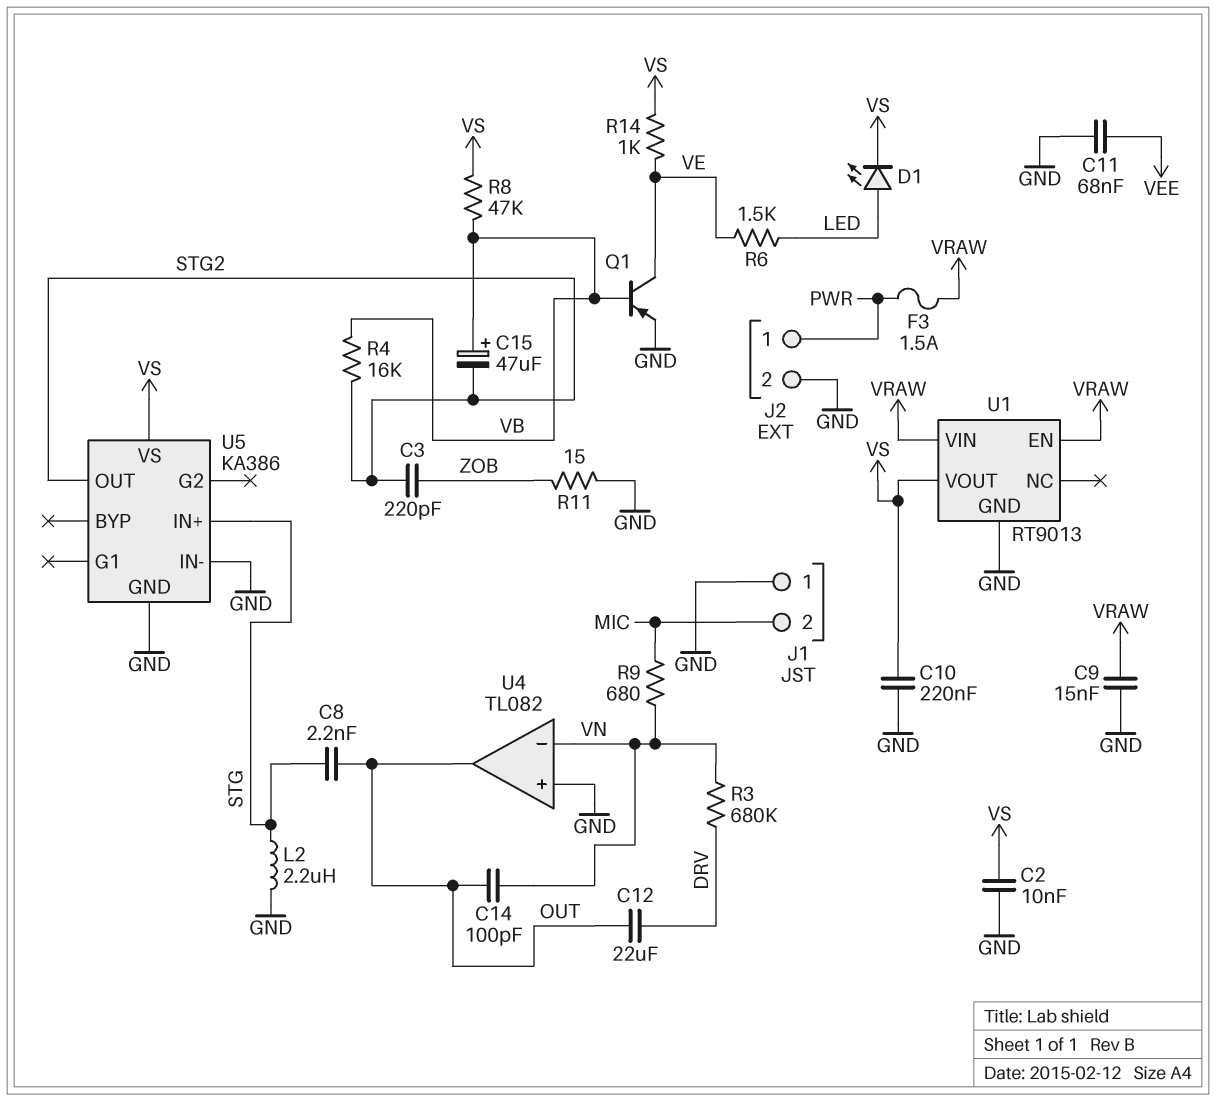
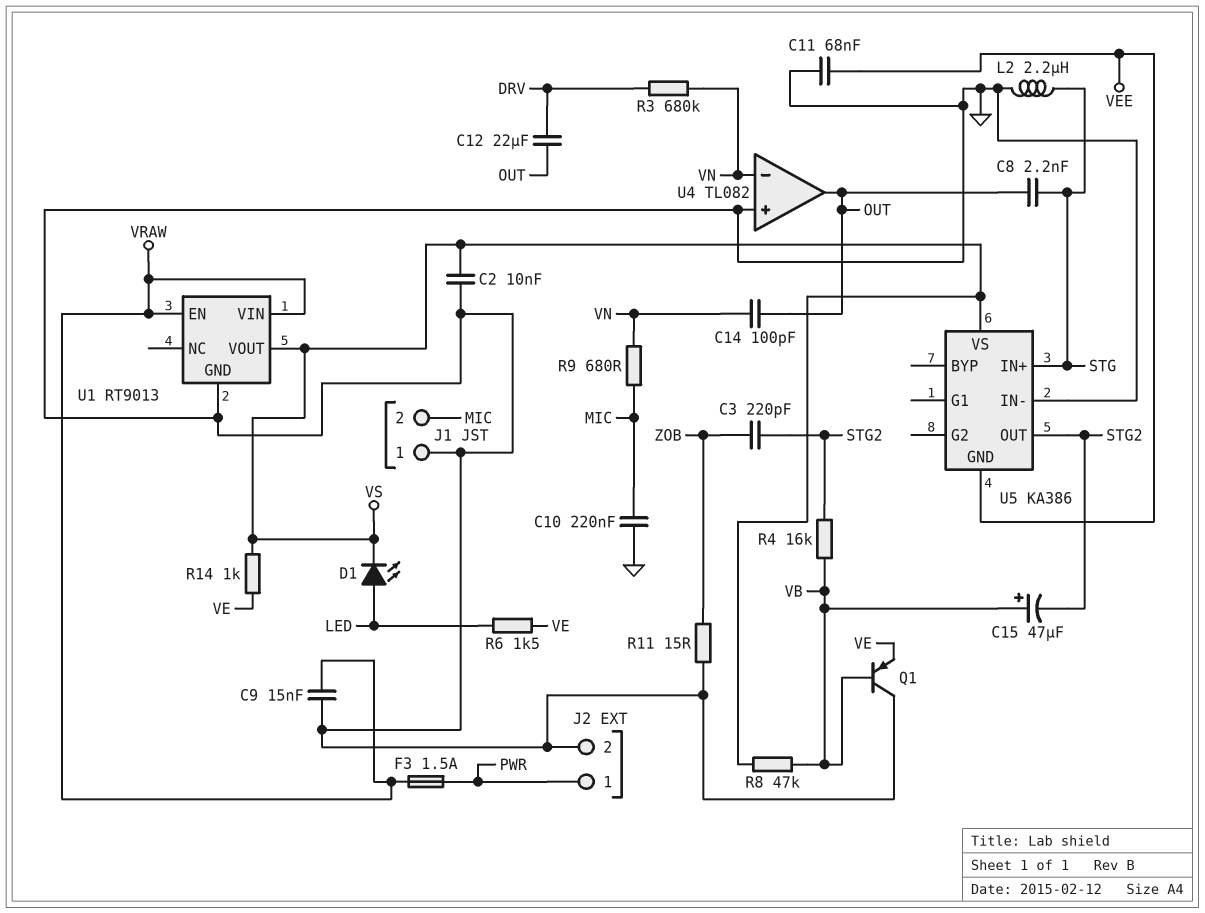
C10: 220nF (GND, VS) -> 220nF (GND, MIC)
Q1: PNP (B VB, C VE, E GND) -> PNP (B VB, C GND, E VE)
U5 pin GND: GND -> VEE

